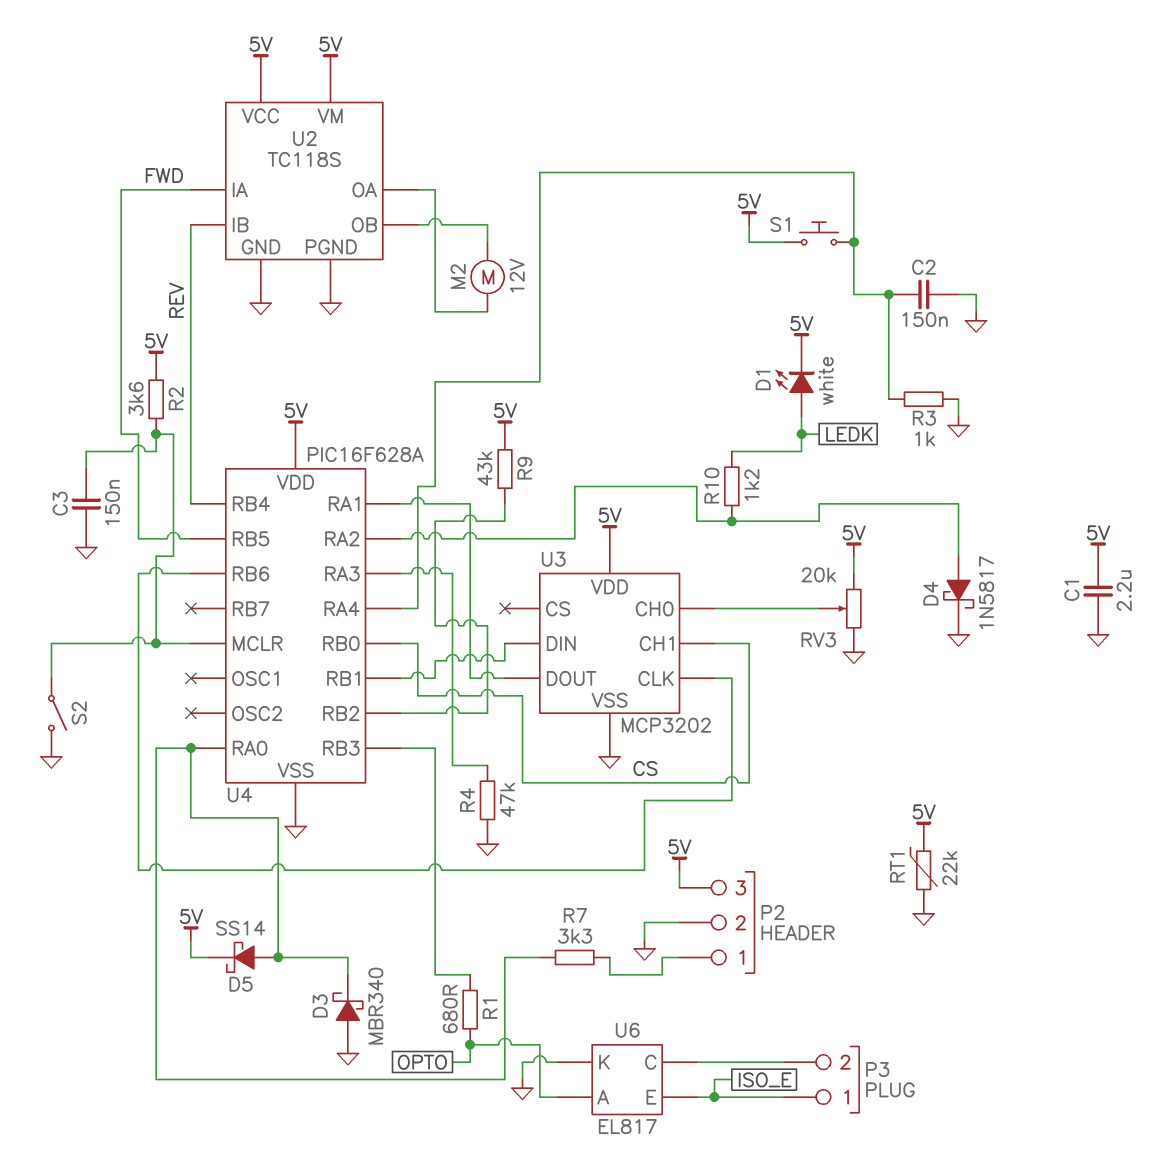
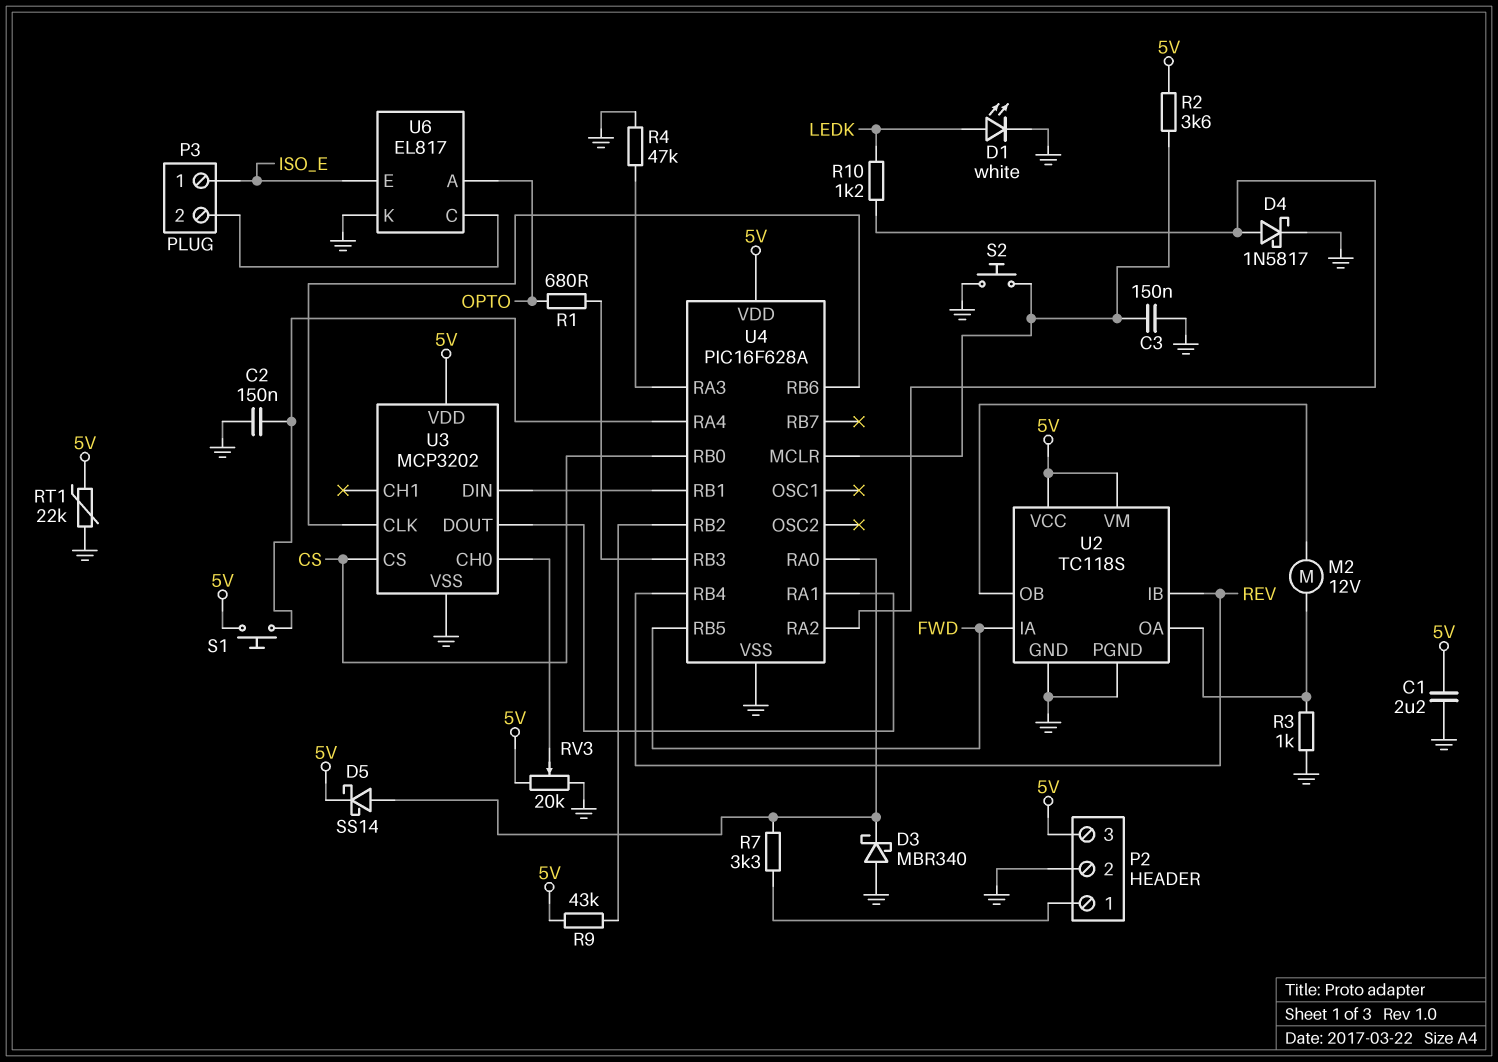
D1: LED white (A LEDK, K 5V) -> LED white (A LEDK, K GND)
R3: 1k (GND, U4/RA4) -> 1k (GND, U2/OA)
S2: switch (GND, U4/MCLR) -> button (GND, U4/MCLR)
U3 pin CH1: CS -> none
U3 pin CS: none -> CS

